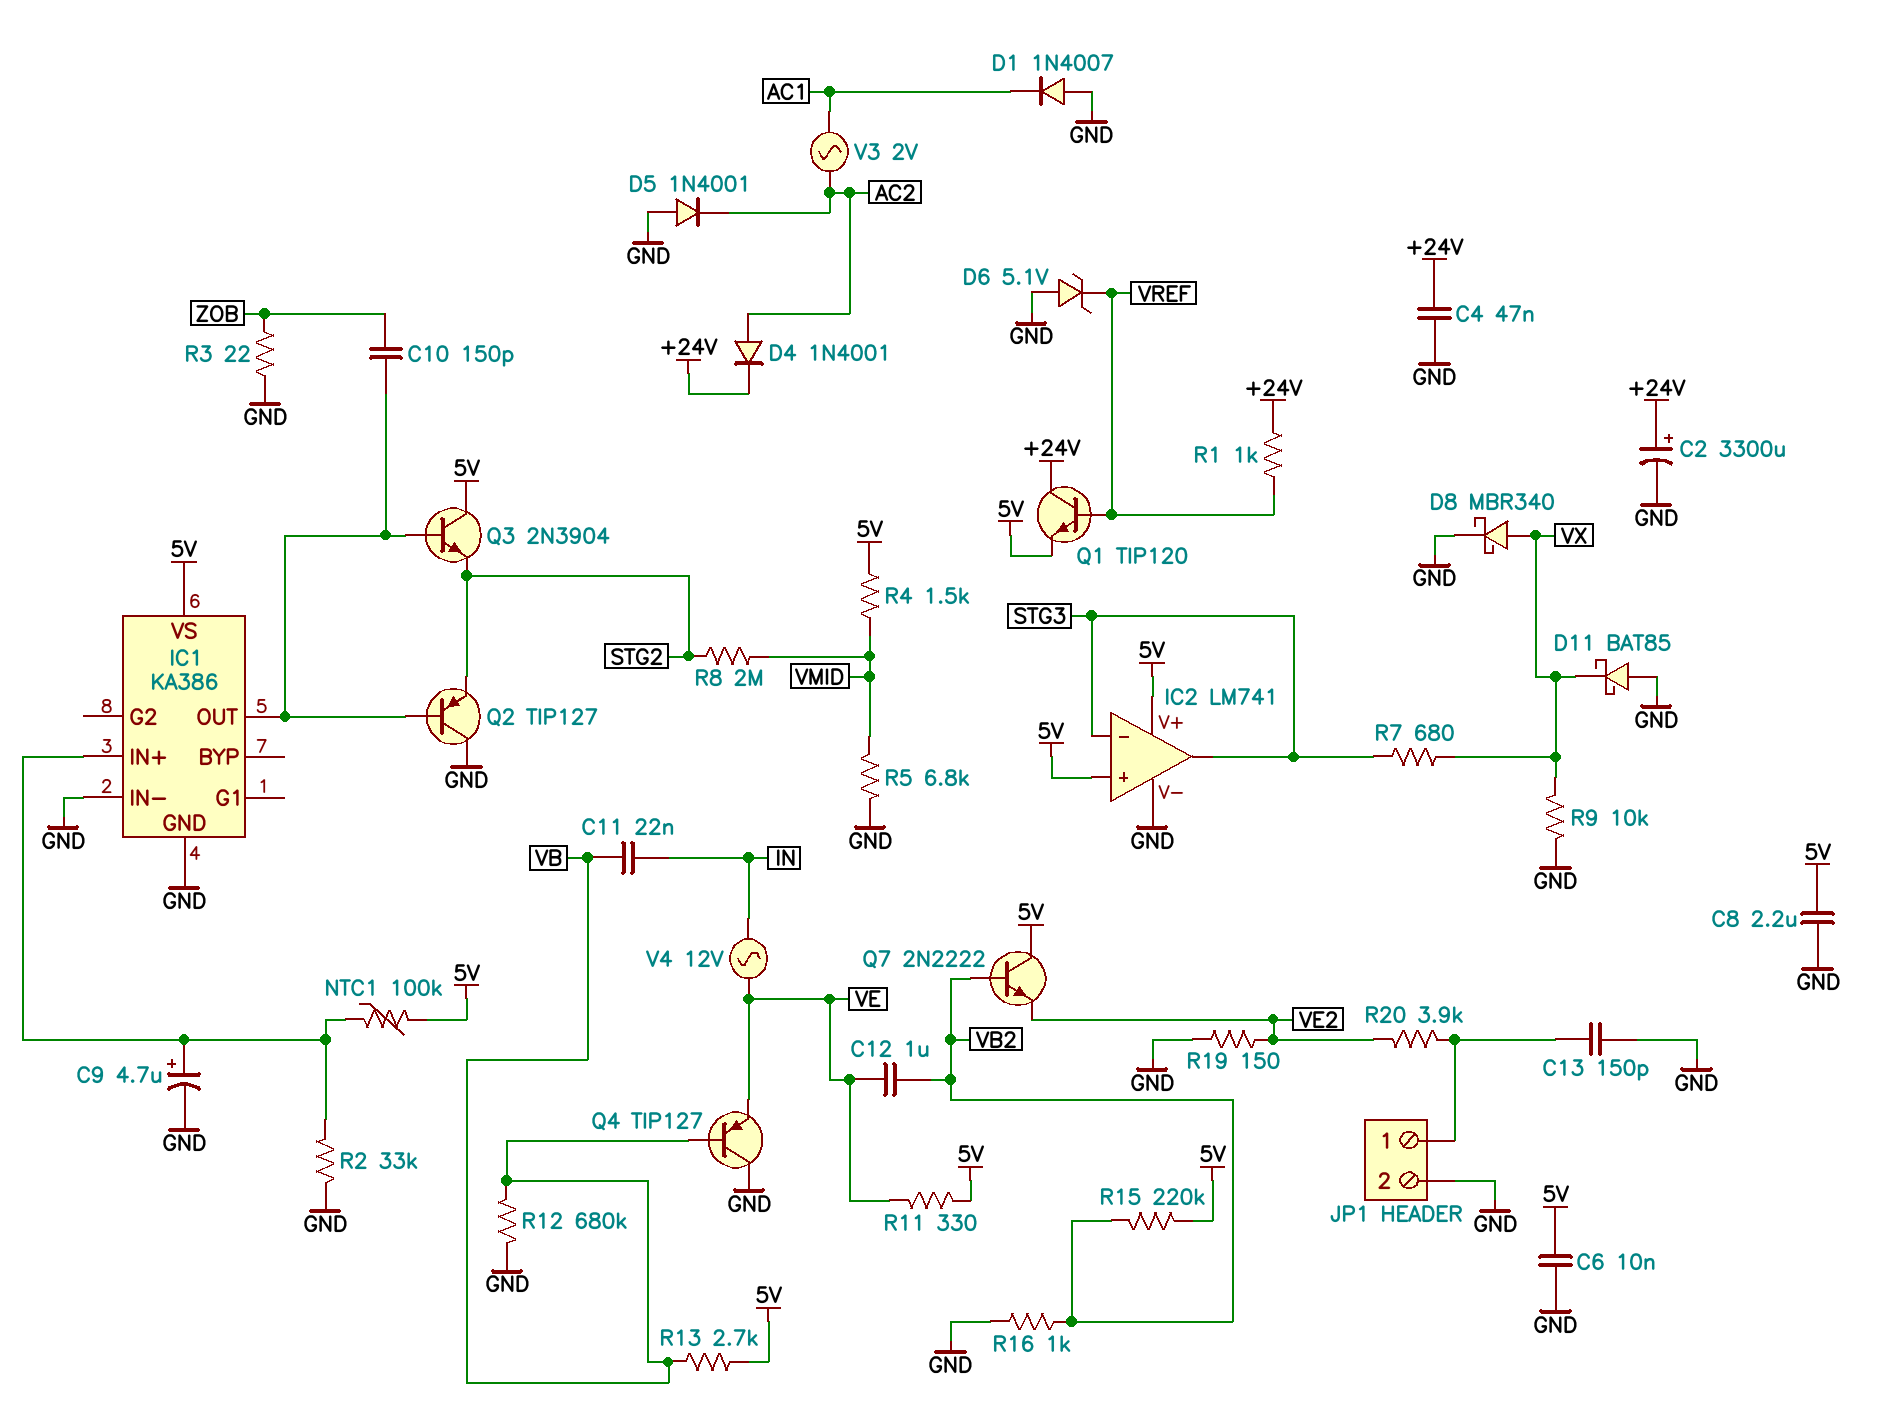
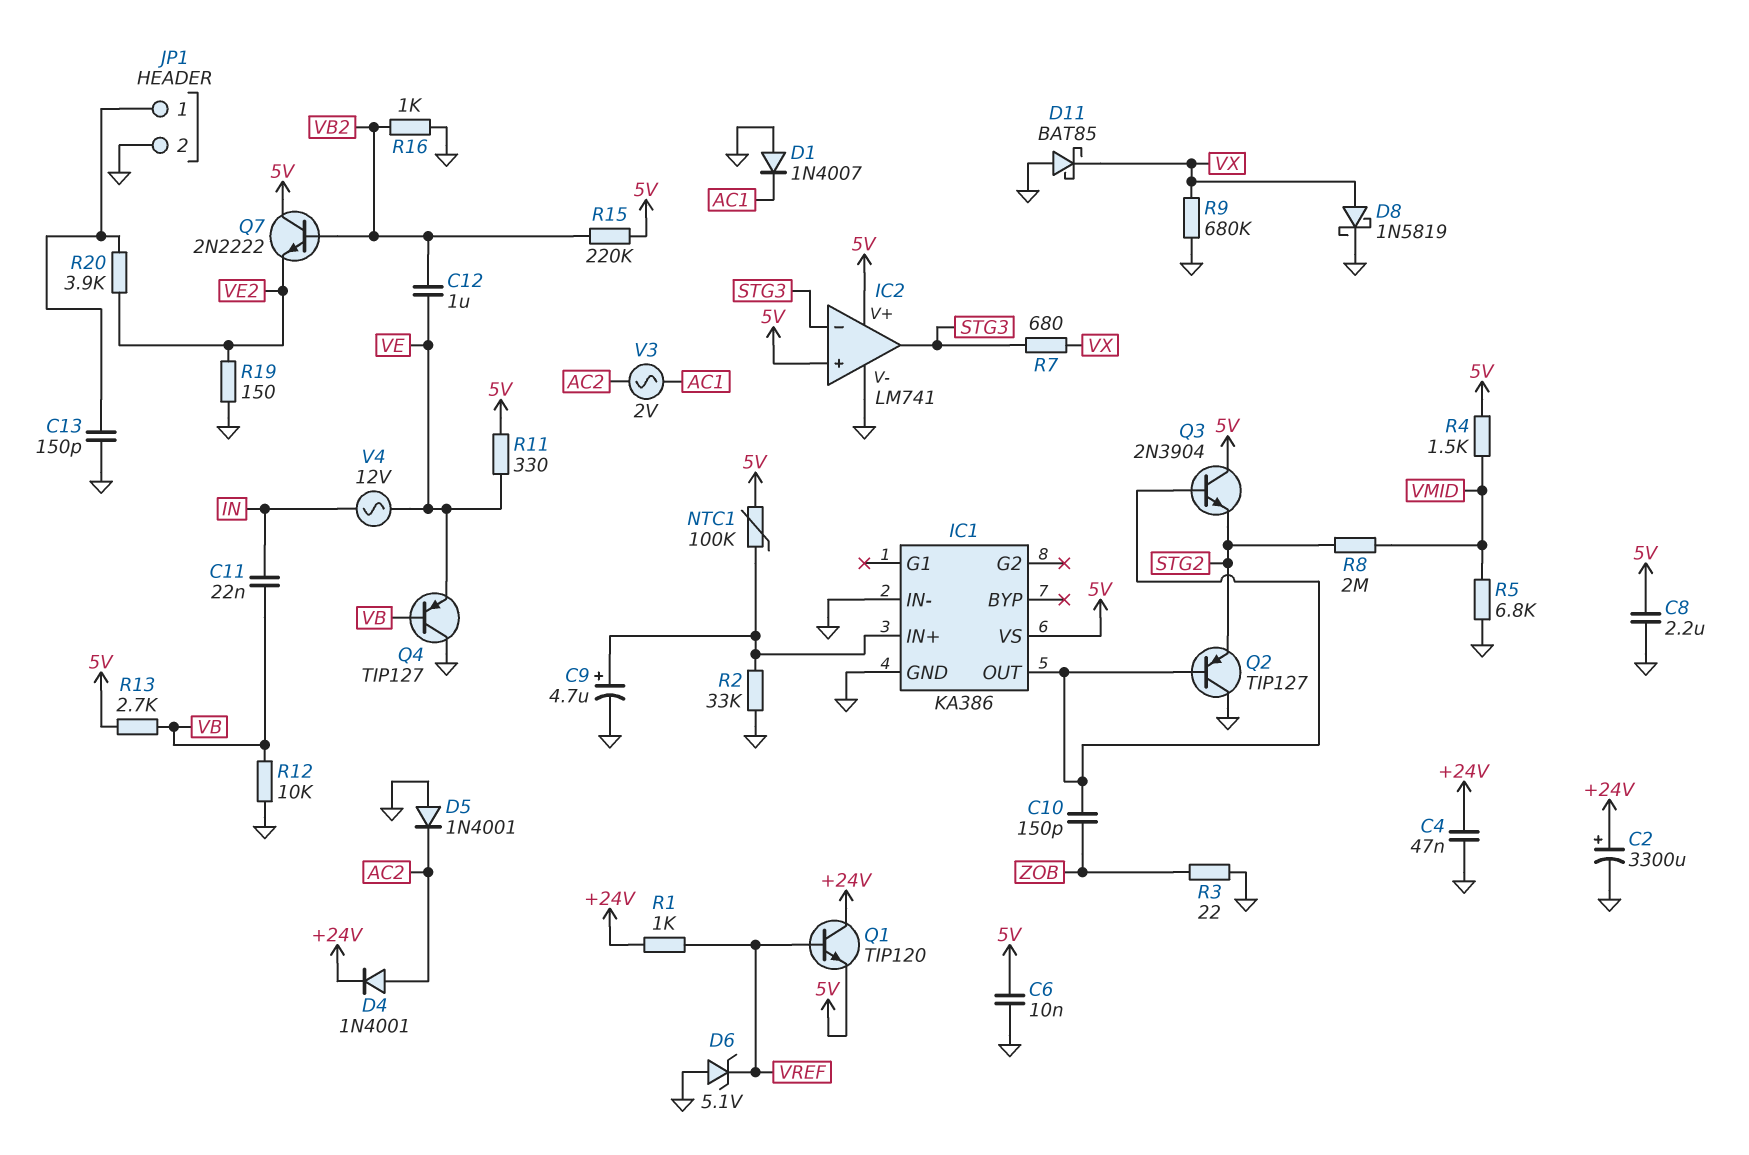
D8: schottky MBR340 (A VX, K GND) -> schottky 1N5819 (A VX, K GND)
R9: 10k (GND, VX) -> 680k (GND, VX)
R12: 680k (GND, VB) -> 10k (GND, VB)

